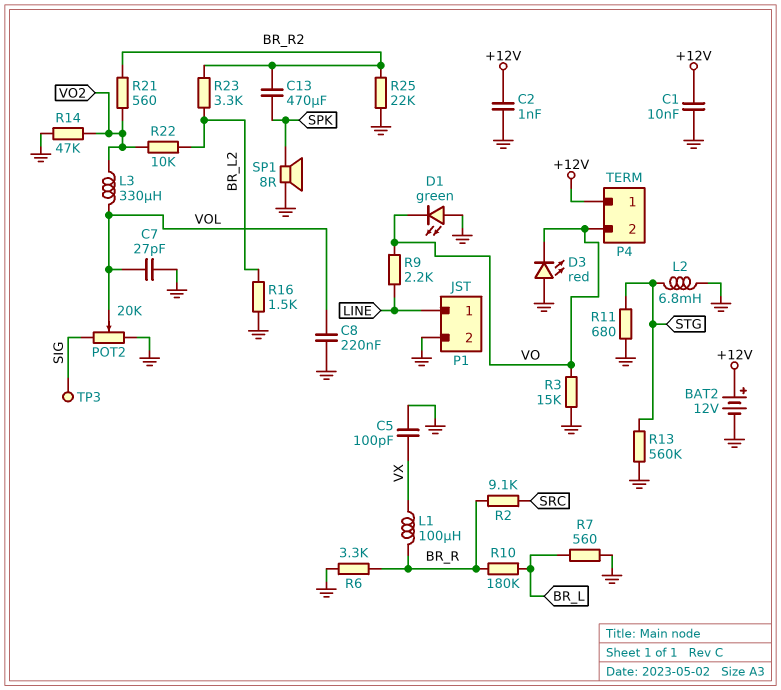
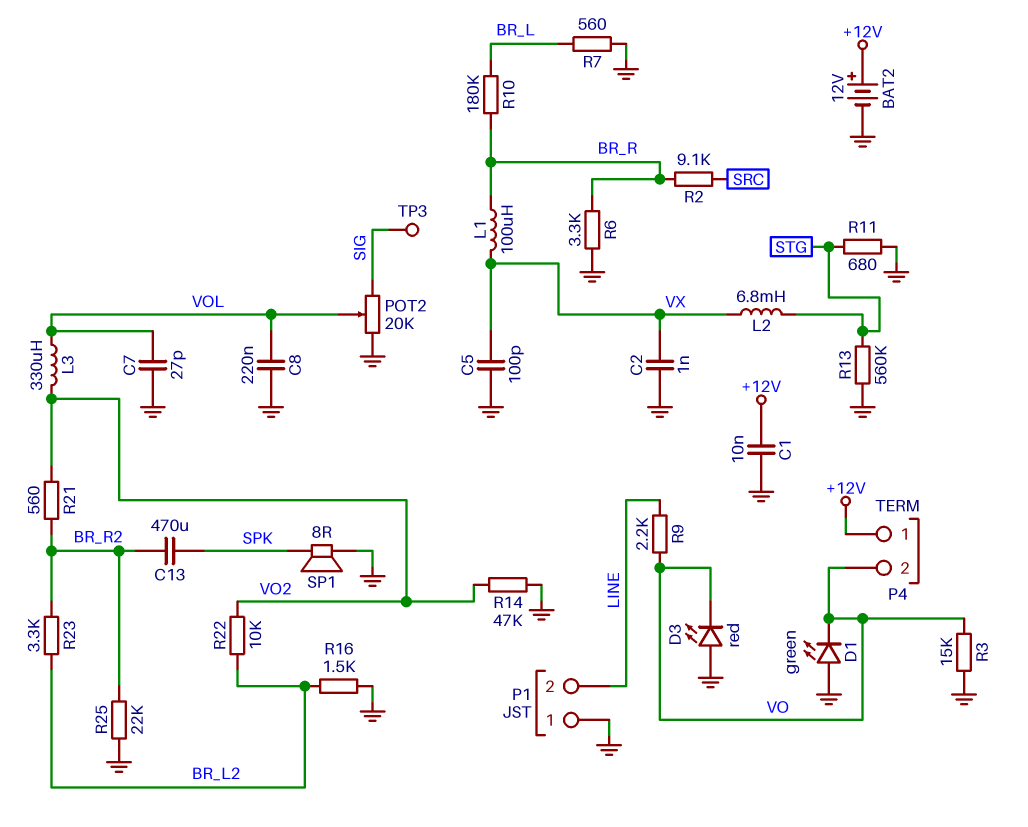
C2: 1nF (+12V, GND) -> 1nF (GND, VX)
L2: 6.8mH (GND, STG) -> 6.8mH (STG, VX)
P1 pin 1: LINE -> GND
P1 pin 2: GND -> LINE

